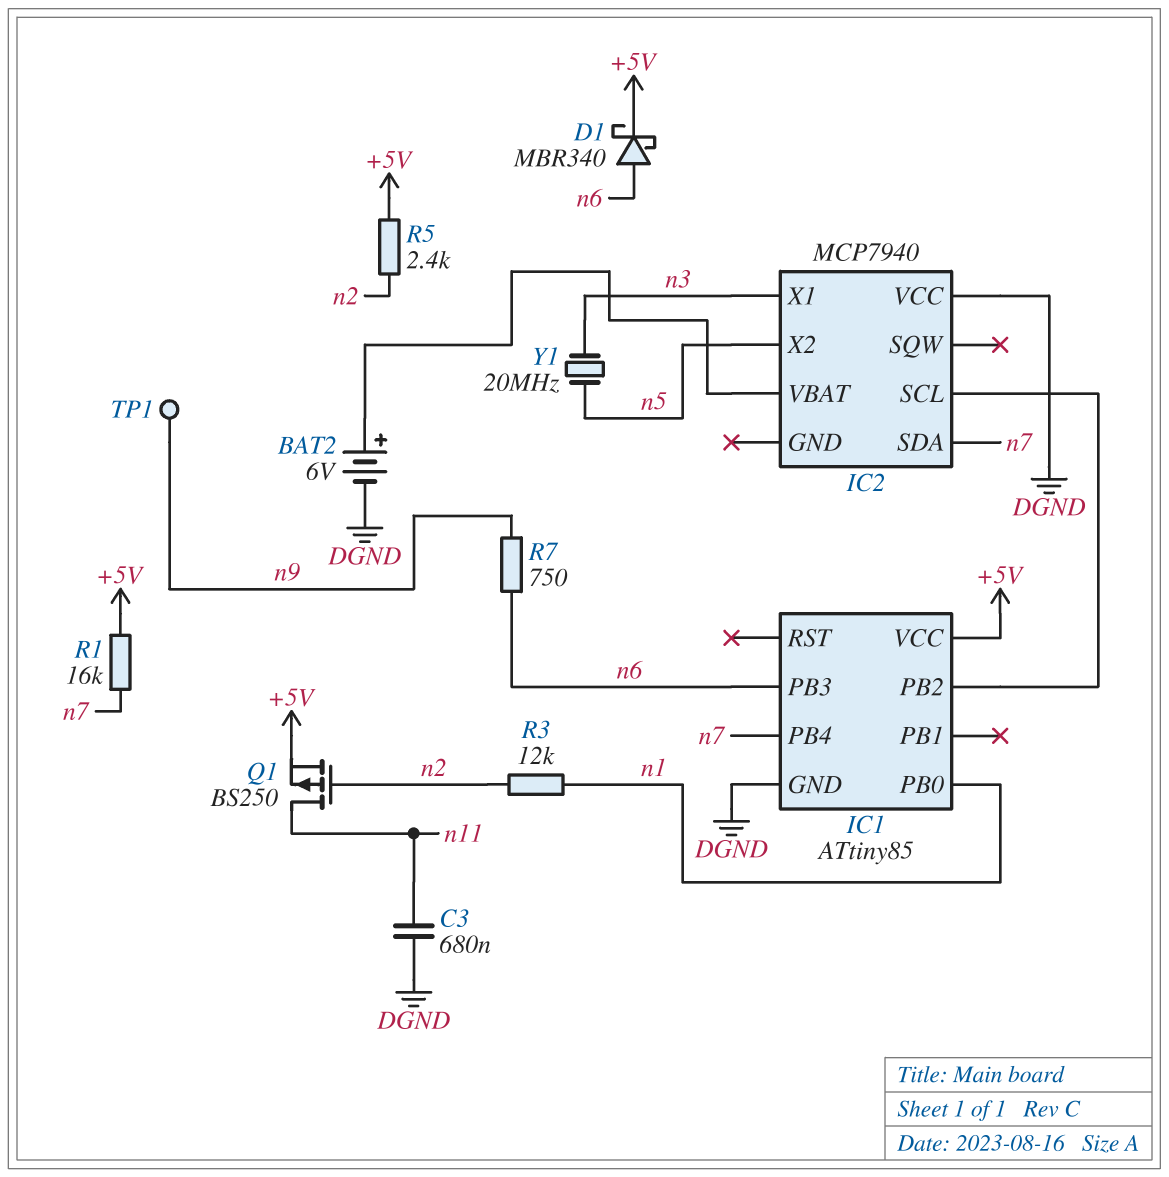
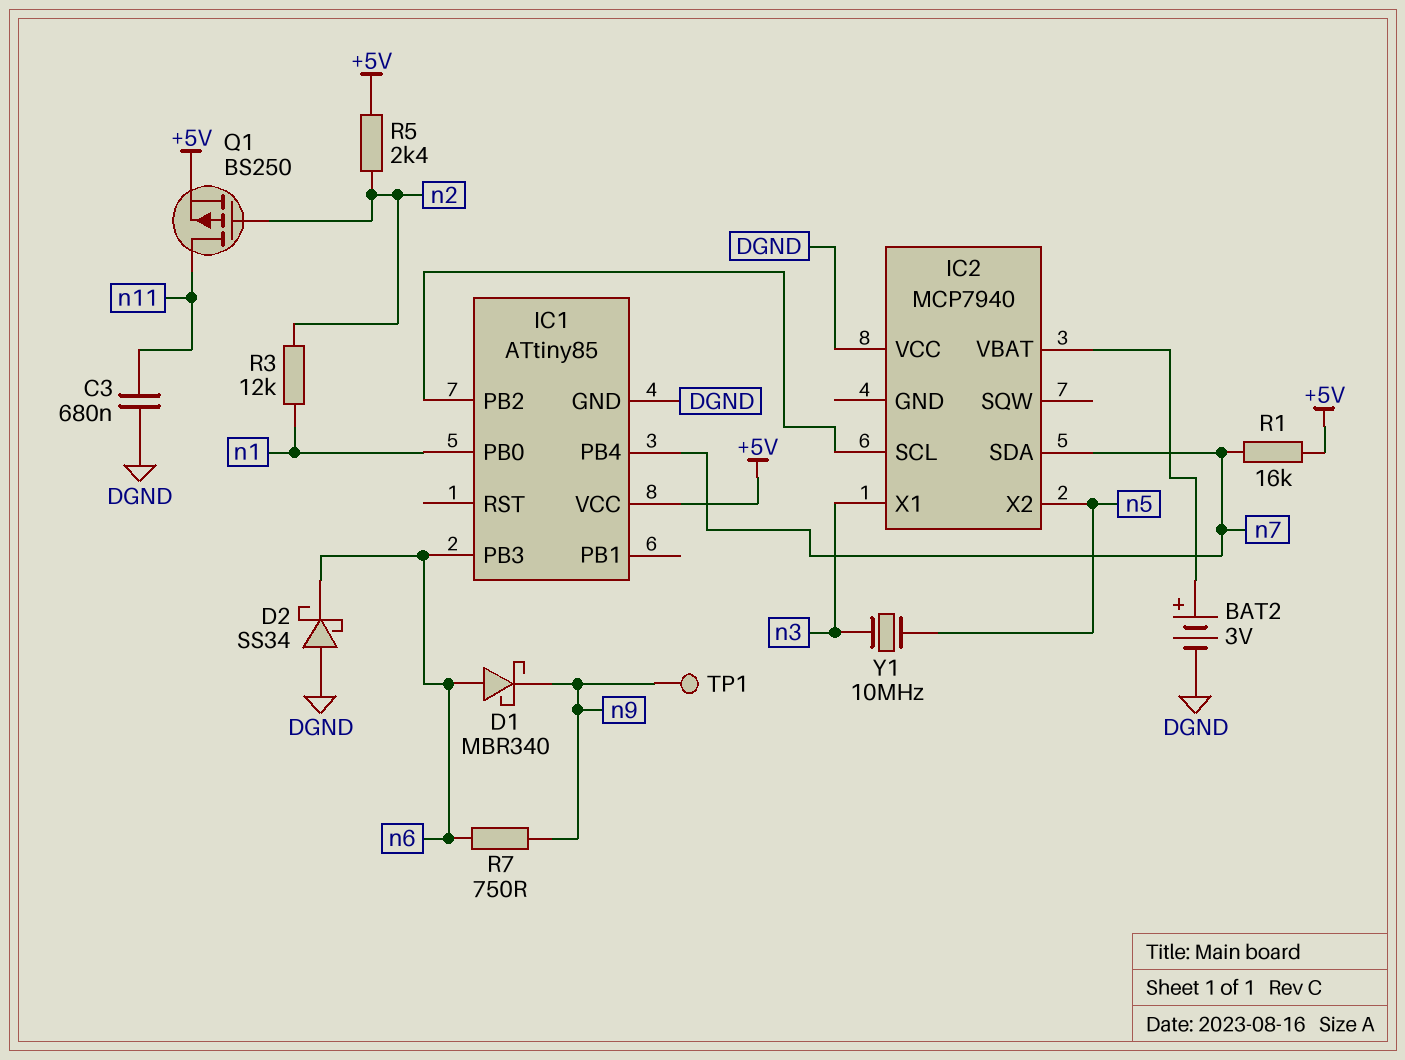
BAT2: 6V (plus IC2/VBAT, minus DGND) -> 3V (plus IC2/VBAT, minus DGND)
D1: schottky MBR340 (A n6, K +5V) -> schottky MBR340 (A n6, K n9)
D2: none -> schottky SS34 (A DGND, K n6)
Y1: 20MHz (n3, n5) -> 10MHz (n3, n5)

